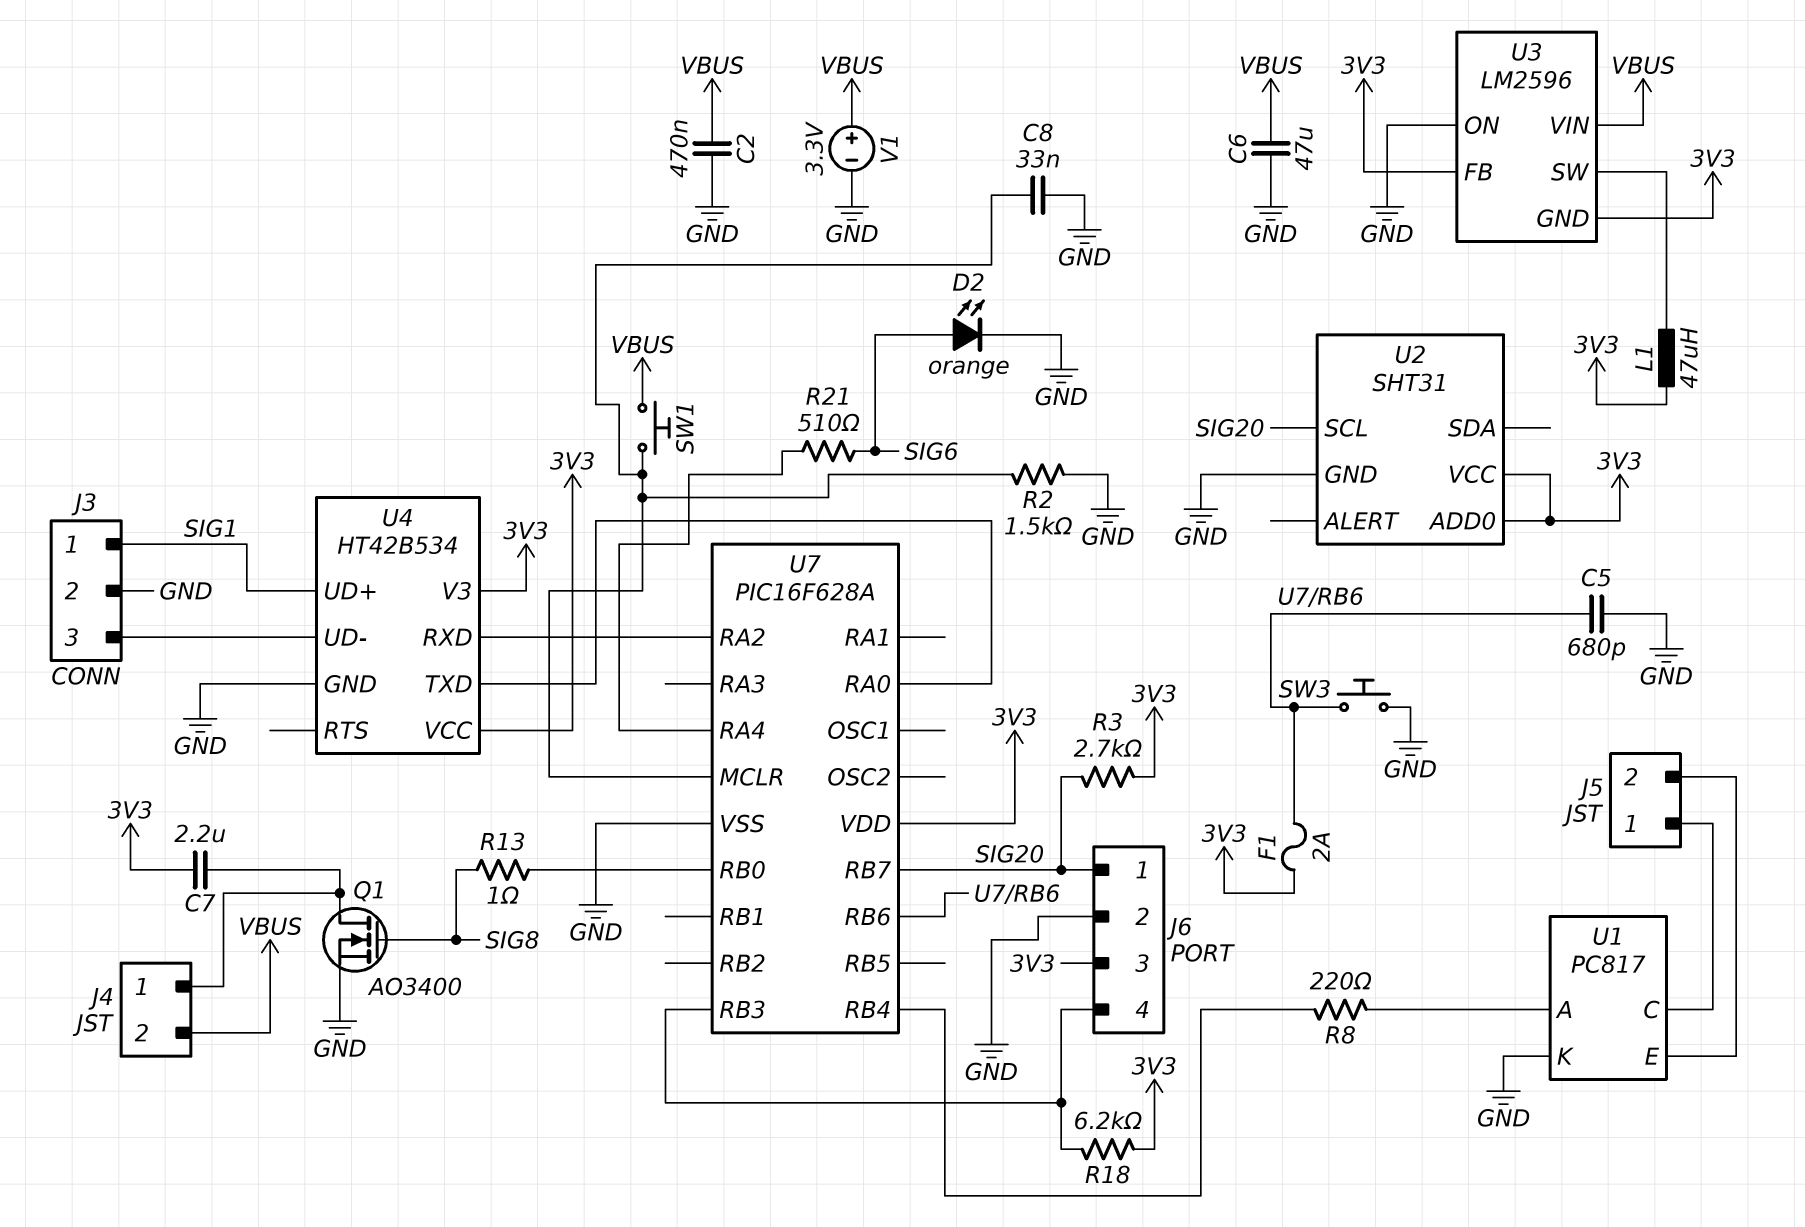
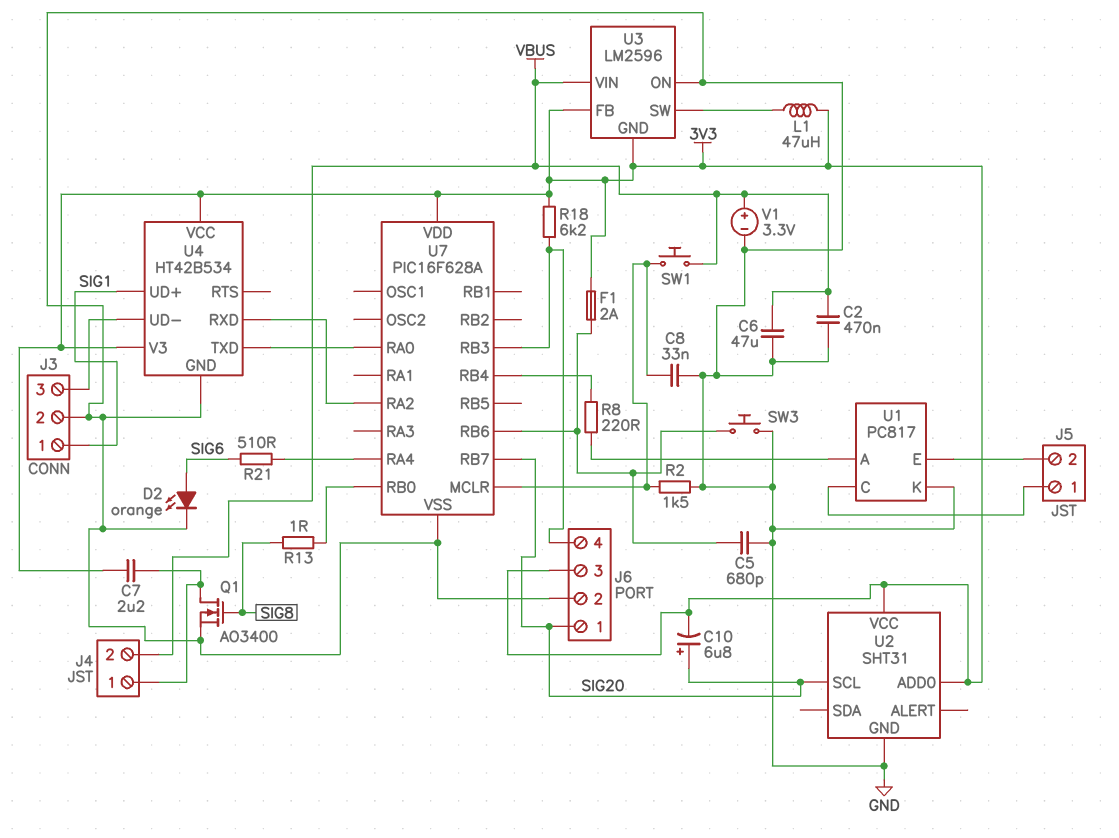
C10: none -> 6.8uF (plus SIG20, minus 3V3)
R3: 2.7k (3V3, SIG20) -> none

